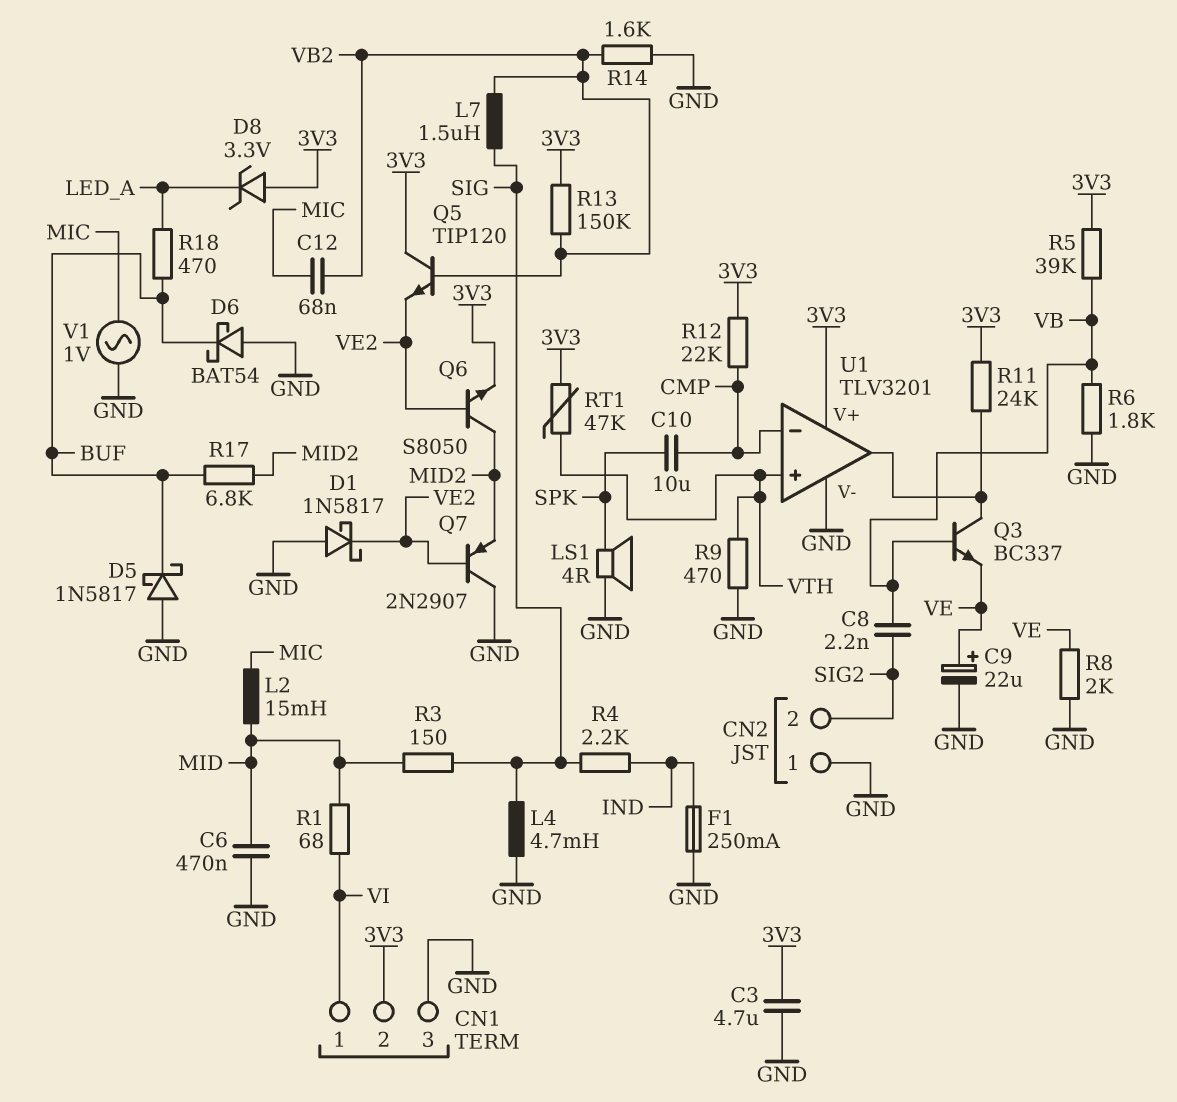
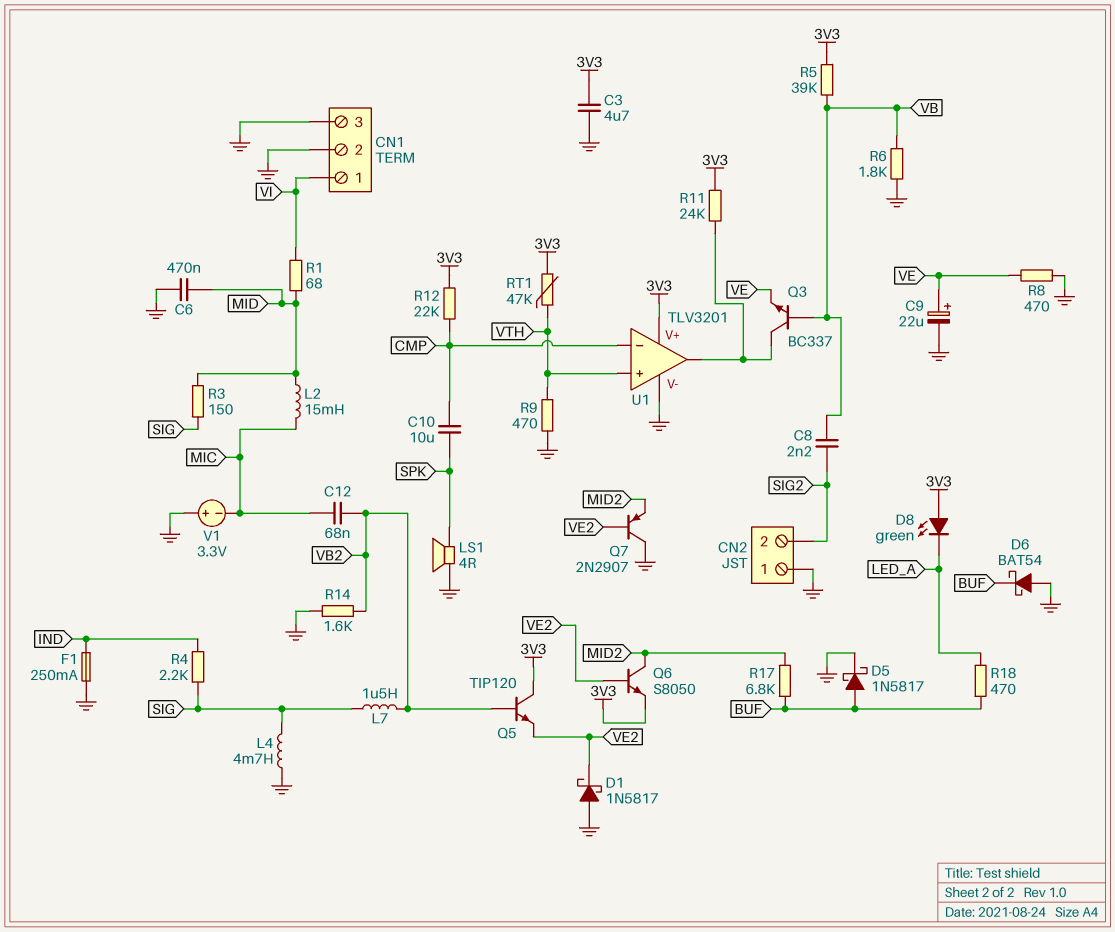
CN1 pin 2: 3V3 -> GND
D5: schottky 1N5817 (A GND, K BUF) -> schottky 1N5817 (A BUF, K GND)
D8: zener 3.3V (A 3V3, K LED_A) -> LED green (A 3V3, K LED_A)
R8: 2k (GND, VE) -> 470 (GND, VE)
R13: 150k (3V3, VB2) -> none
V1: AC 1V (GND, MIC) -> 3.3V (plus GND, minus MIC)

